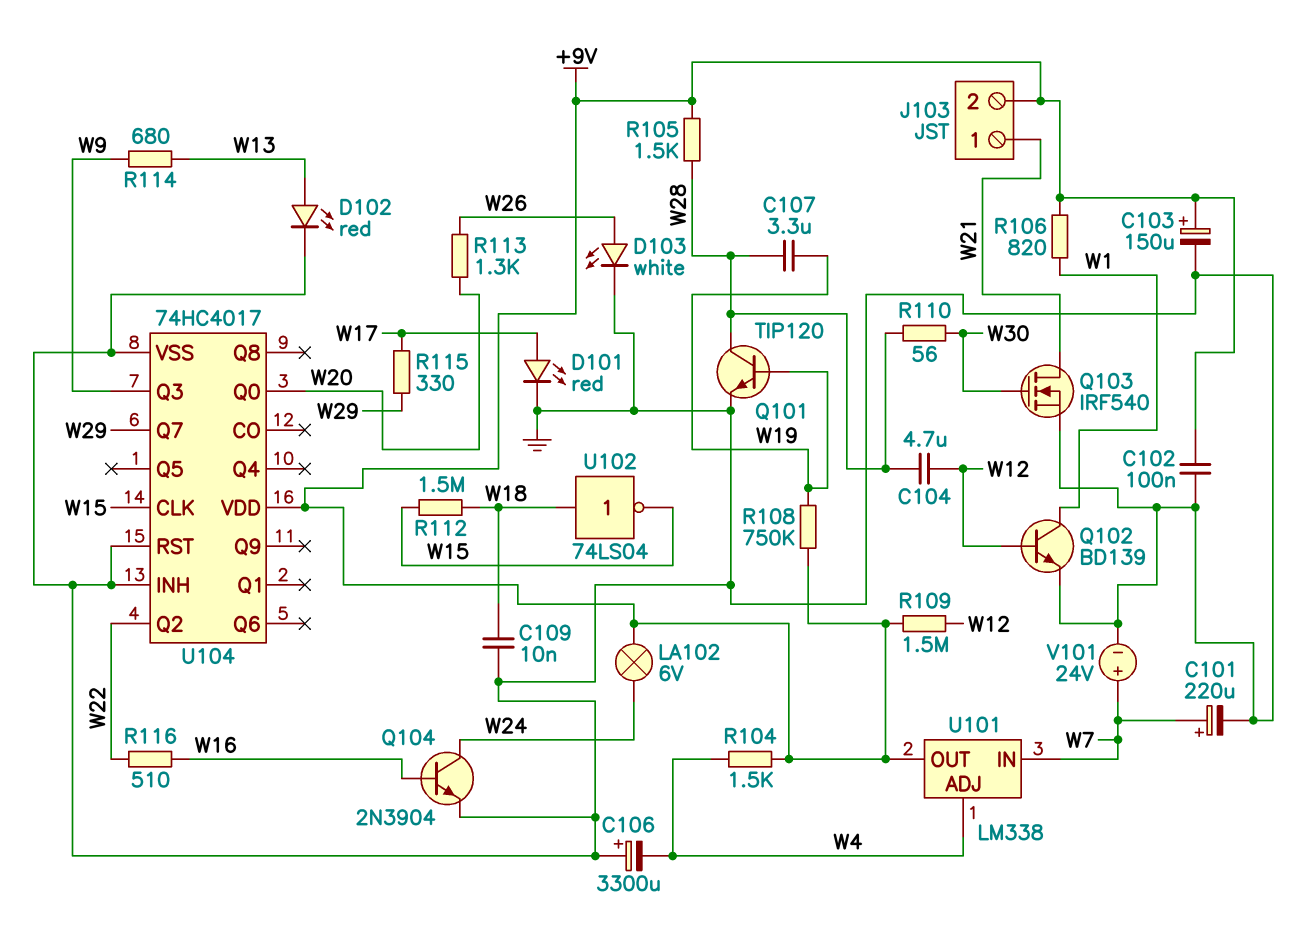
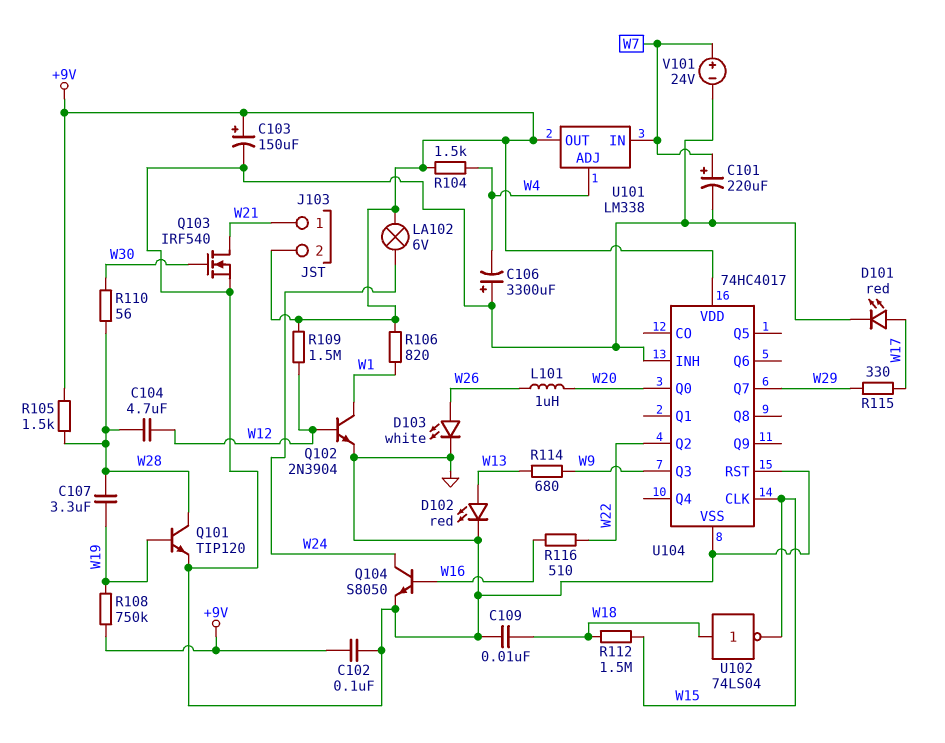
L101: none -> 1uH (W20, W26)
Q102: NPN BD139 (B W12, C W1, E GND) -> NPN 2N3904 (B W12, C W1, E GND)
Q104: NPN 2N3904 (B W16, C W24, E GND) -> NPN S8050 (B W16, C W24, E GND)
R113: 1.3k (W20, W26) -> none

